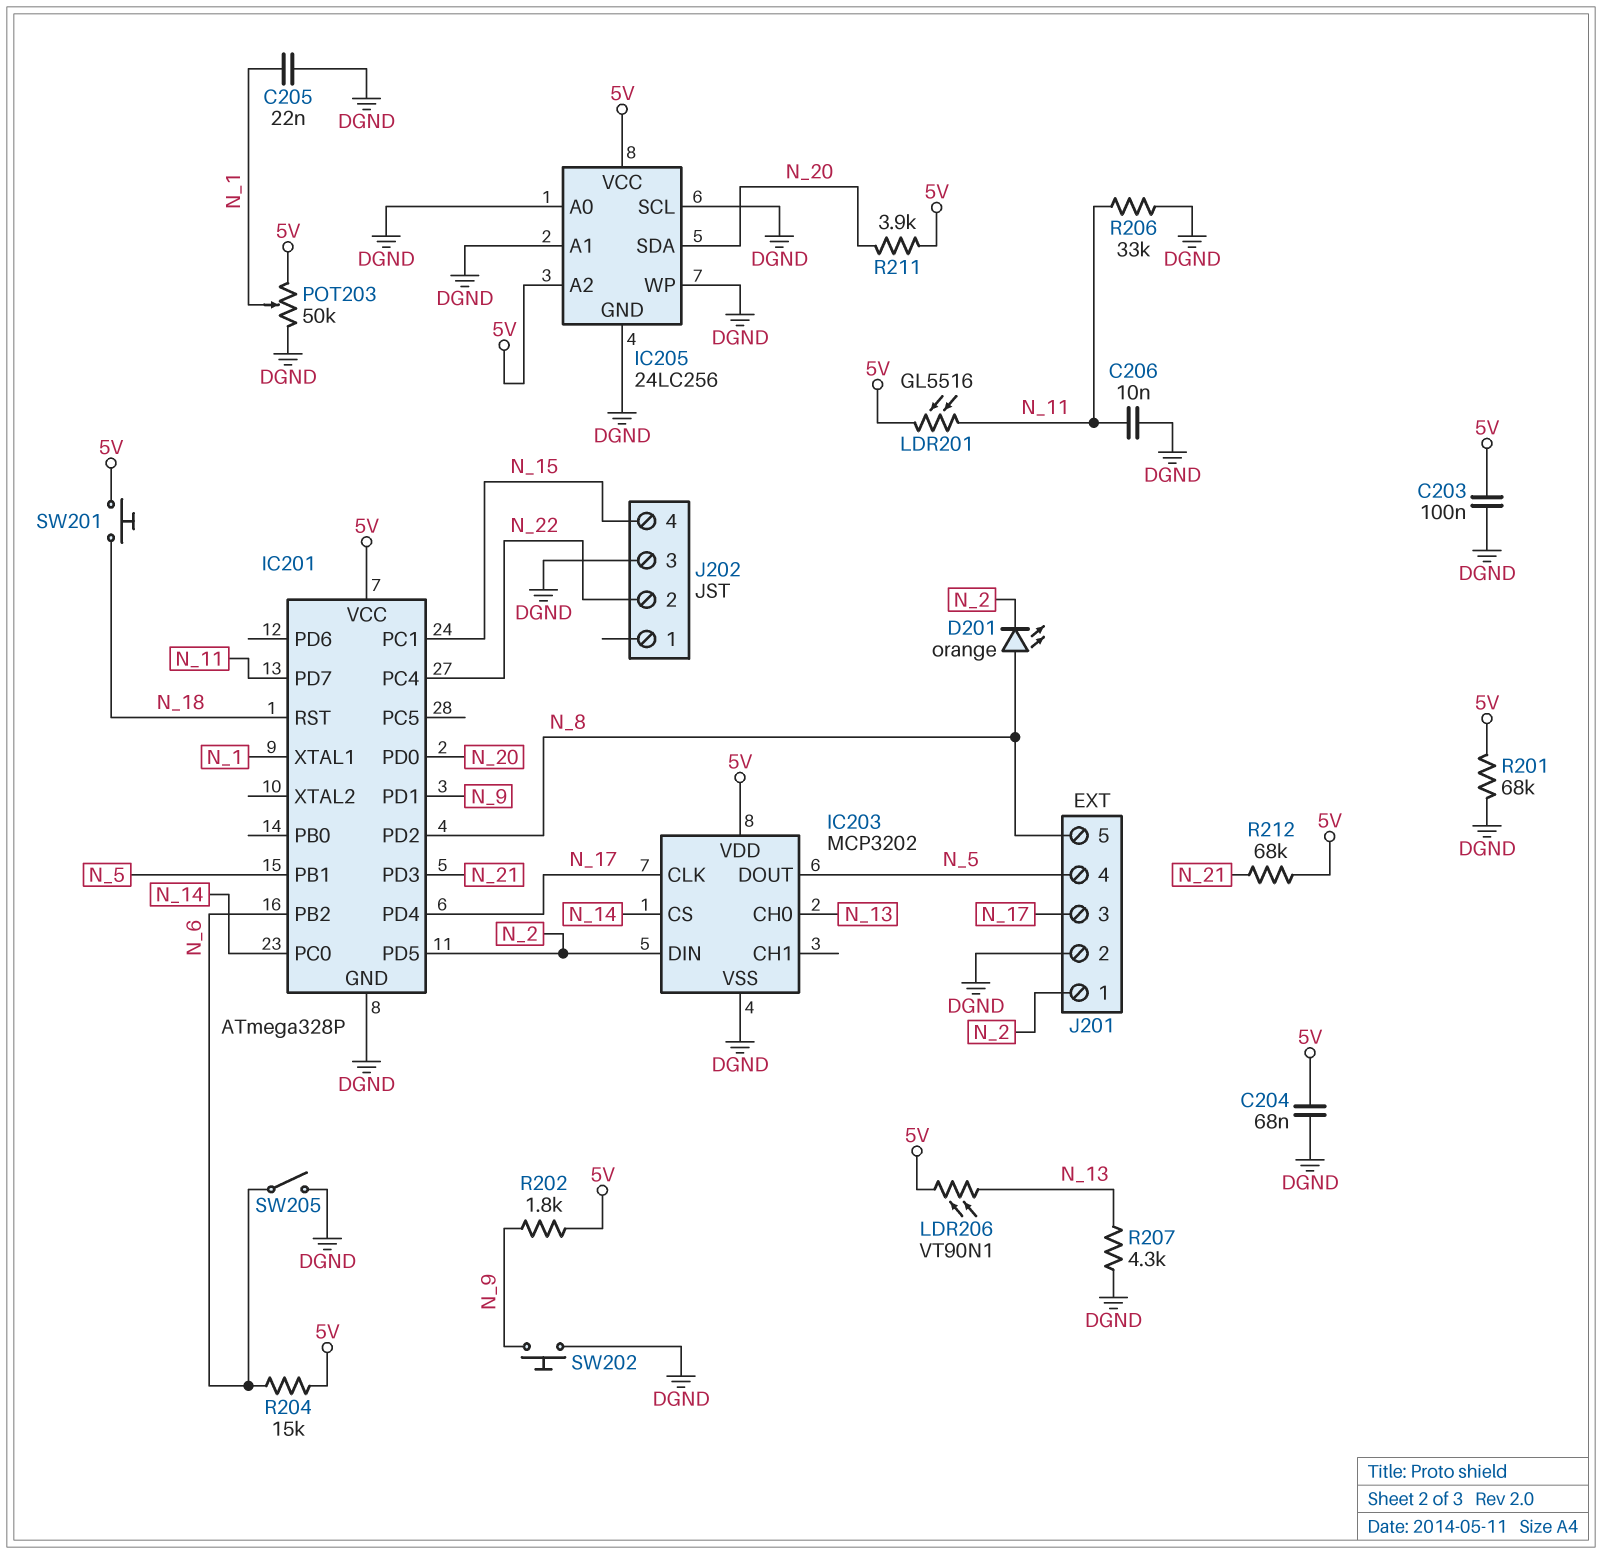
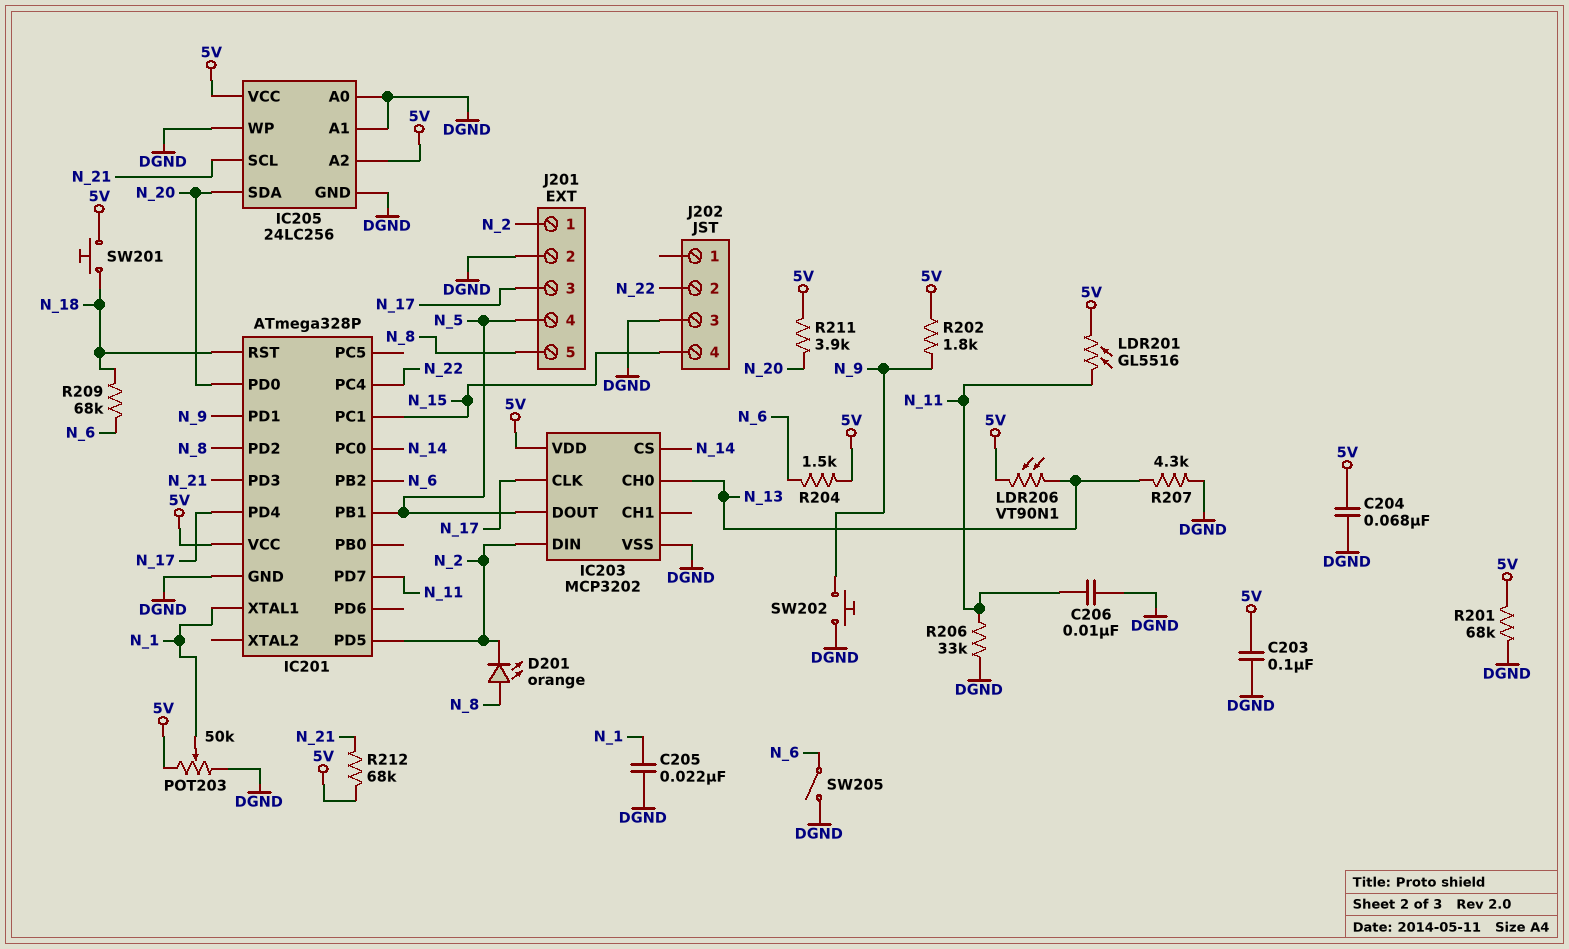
IC205 pin SCL: DGND -> N_21
R204: 15k (5V, N_6) -> 1.5k (5V, N_6)
R209: none -> 68k (N_6, N_18)

